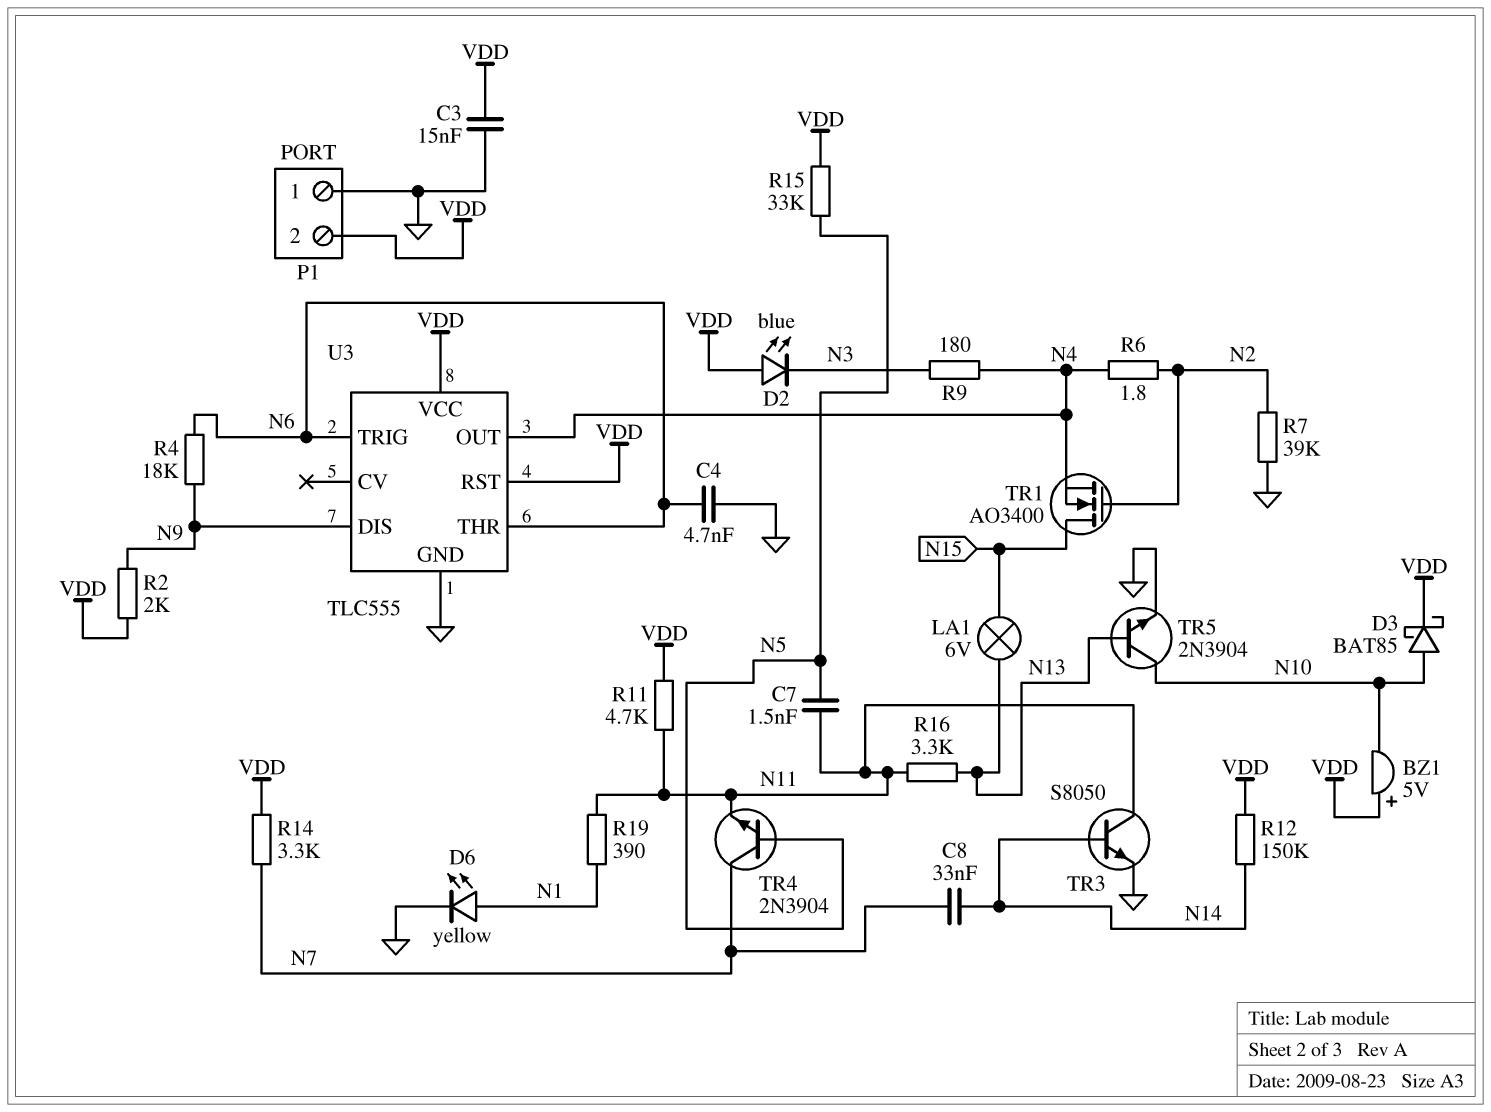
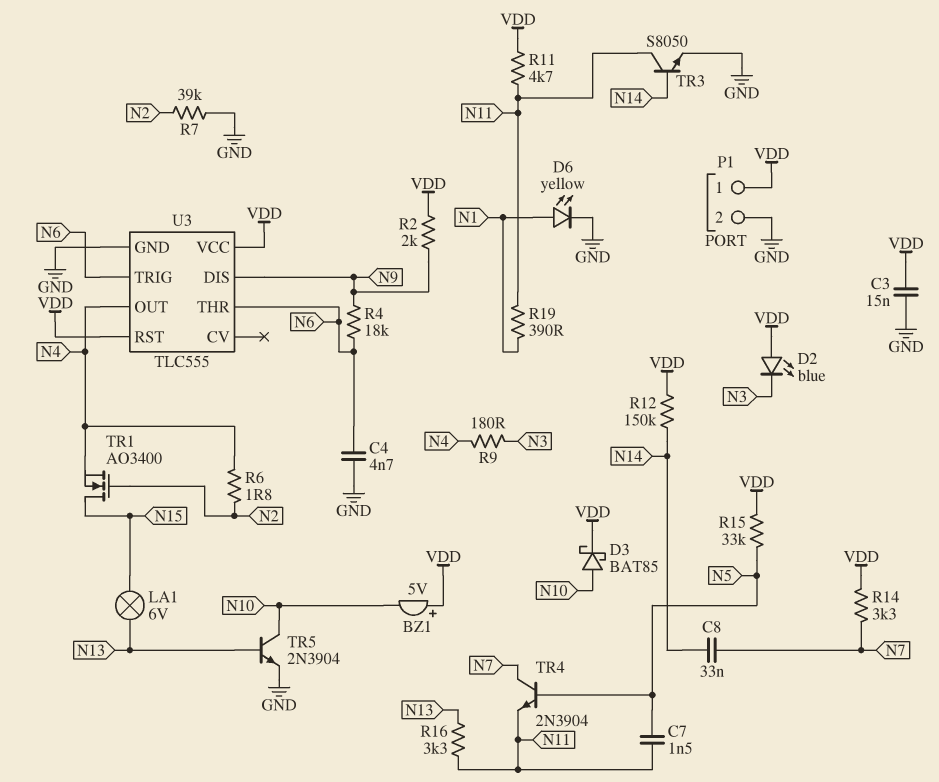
P1 pin 1: GND -> VDD
P1 pin 2: VDD -> GND

